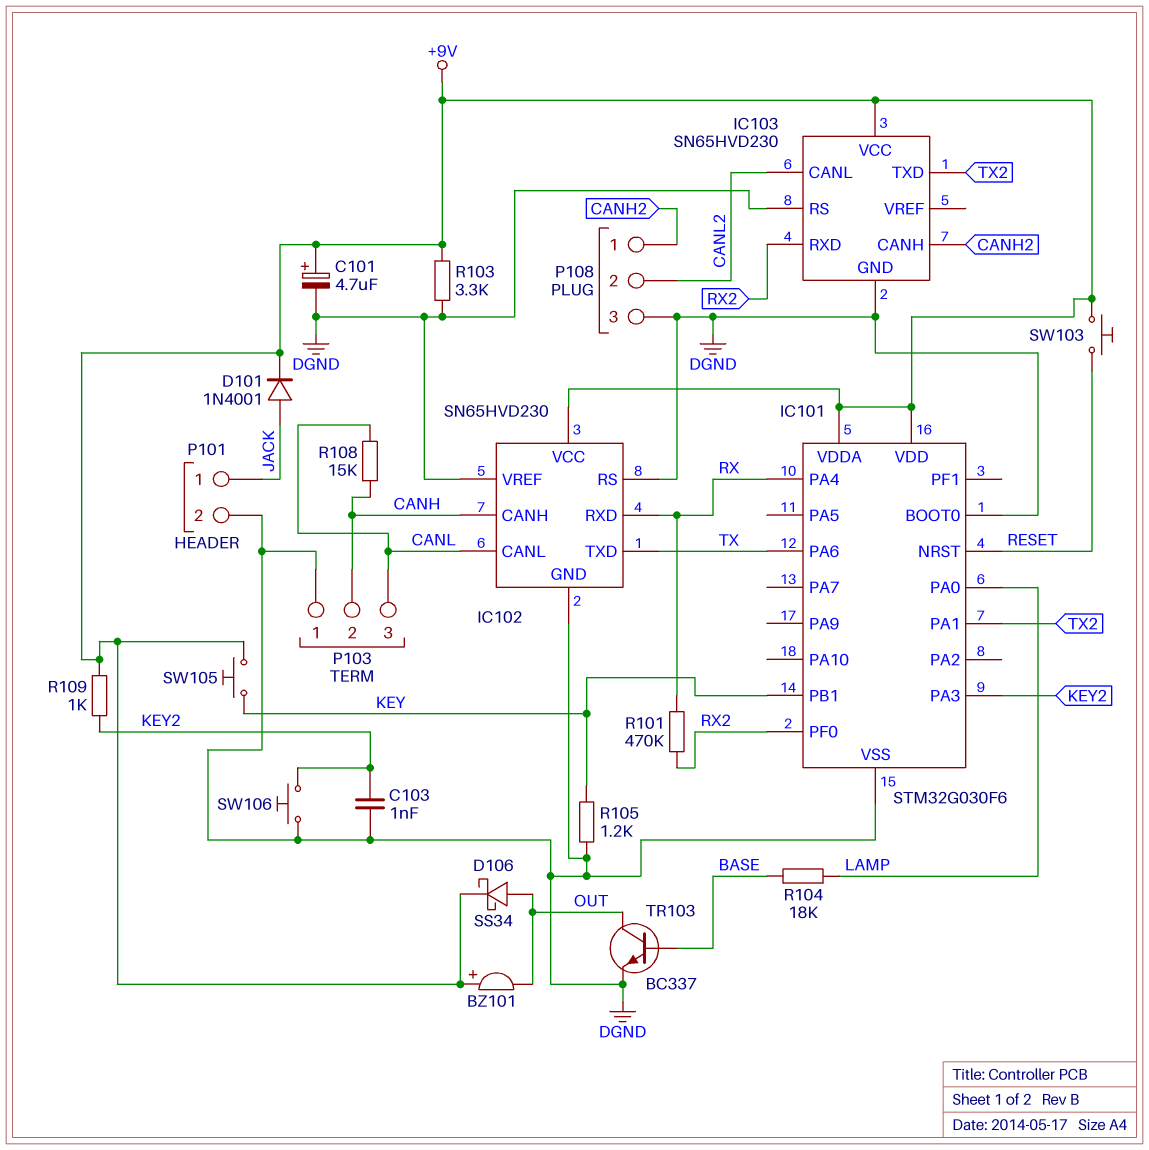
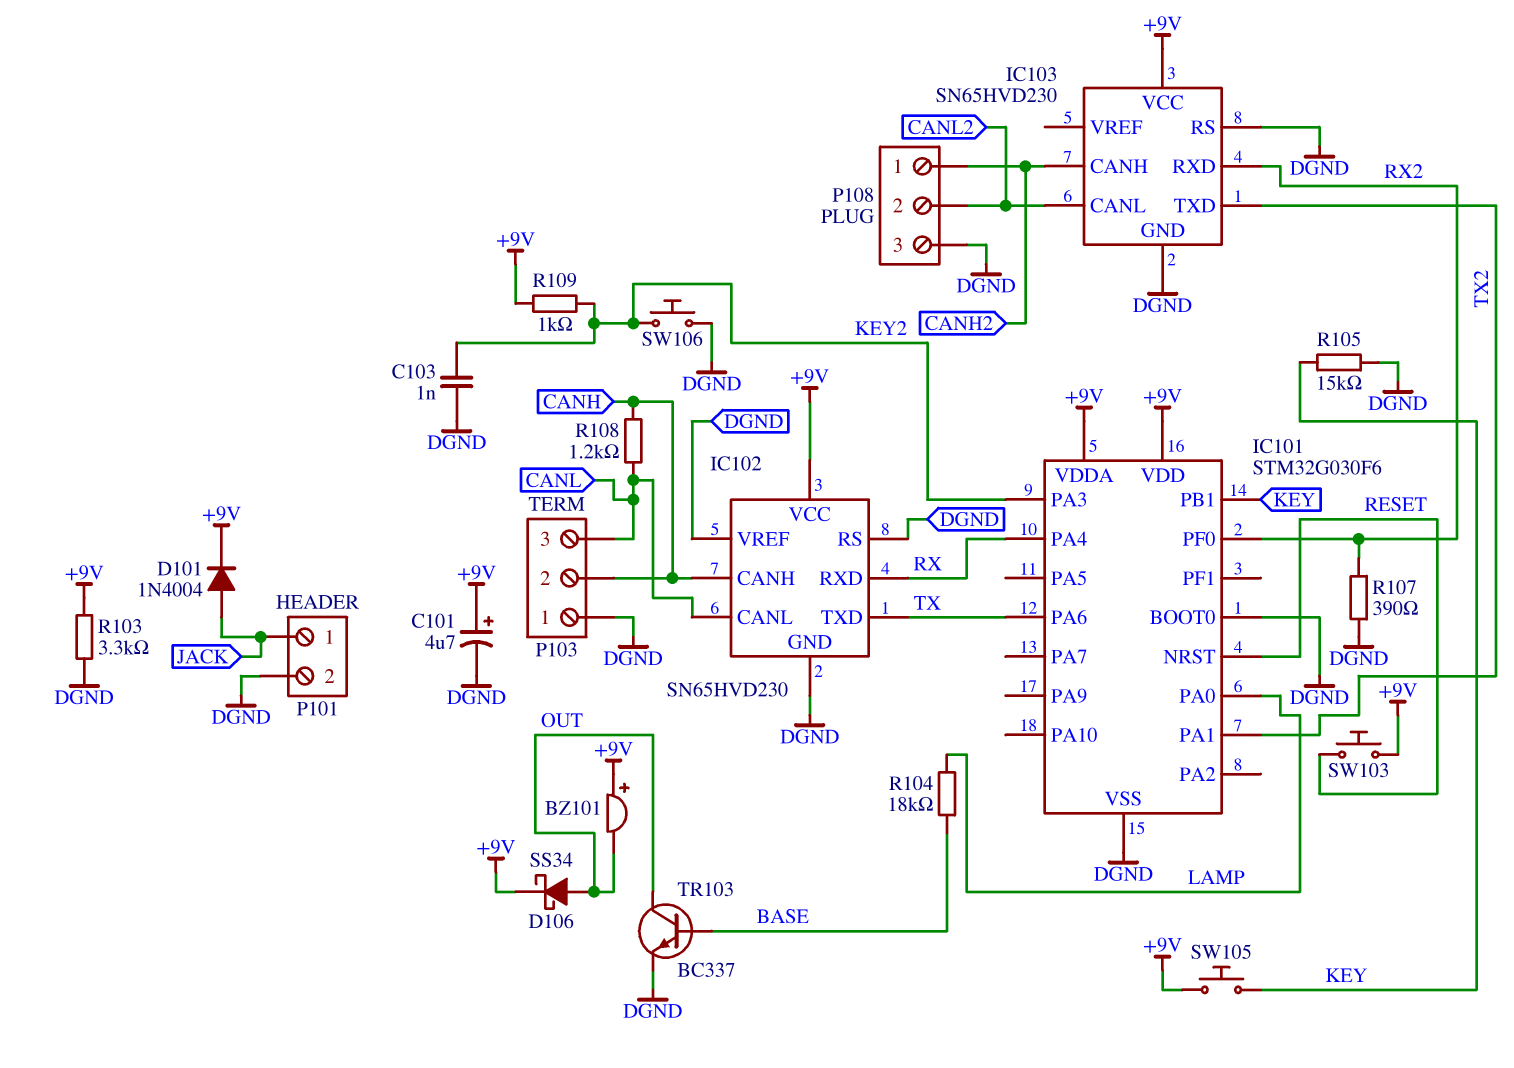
D101: diode 1N4001 (A JACK, K +9V) -> diode 1N4004 (A JACK, K +9V)
R101: 470k (RX, RX2) -> none
R105: 1.2k (DGND, KEY) -> 15k (DGND, KEY)
R107: none -> 390 (DGND, RX2)
R108: 15k (CANH, CANL) -> 1.2k (CANH, CANL)

